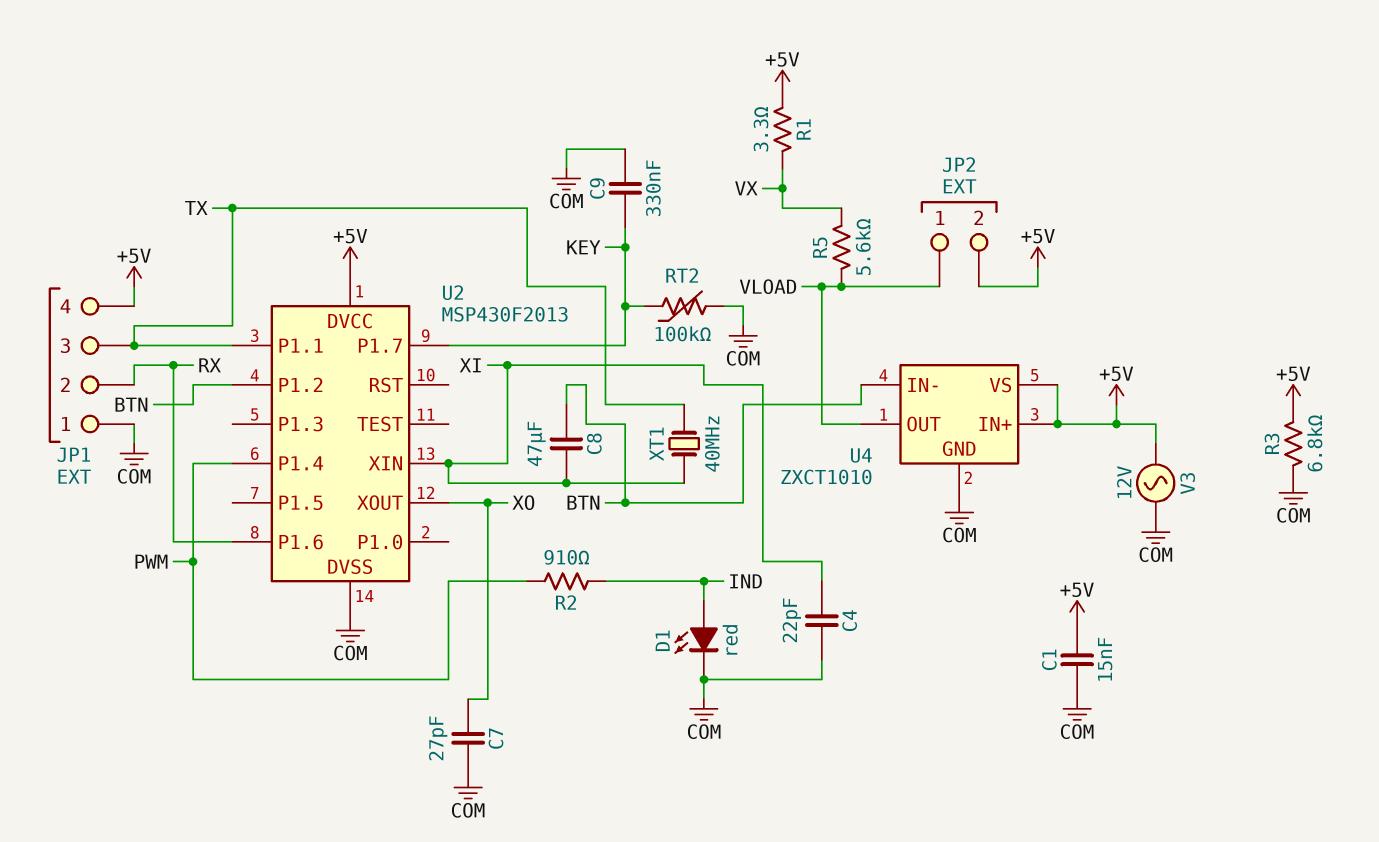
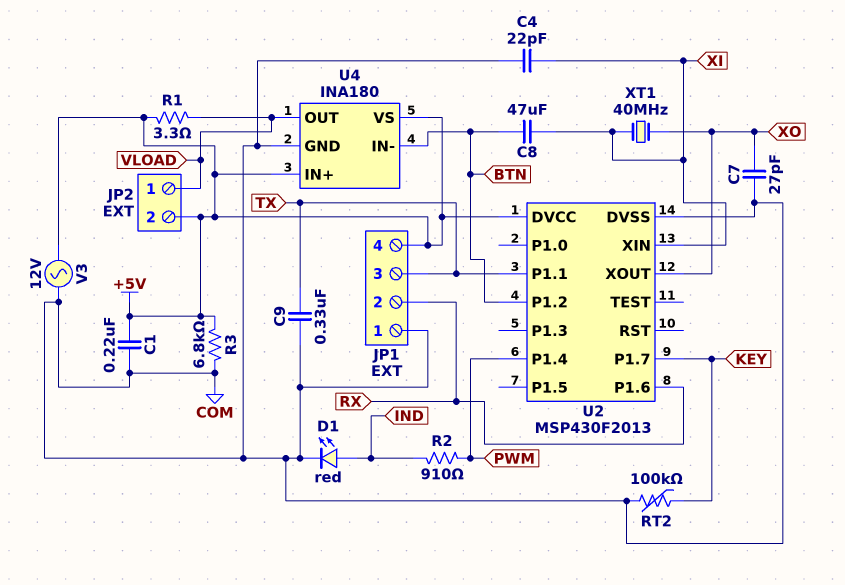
C1: 15nF (+5V, COM) -> 220nF (+5V, COM)
C9: 330nF (COM, KEY) -> 330nF (COM, TX)
R1: 3.3 (+5V, VX) -> 3.3 (+5V, VLOAD)
R5: 5.6k (VLOAD, VX) -> none
U4: ZXCT1010 -> INA180
XT1: 40MHz (TX, XI) -> 40MHz (XI, XO)

